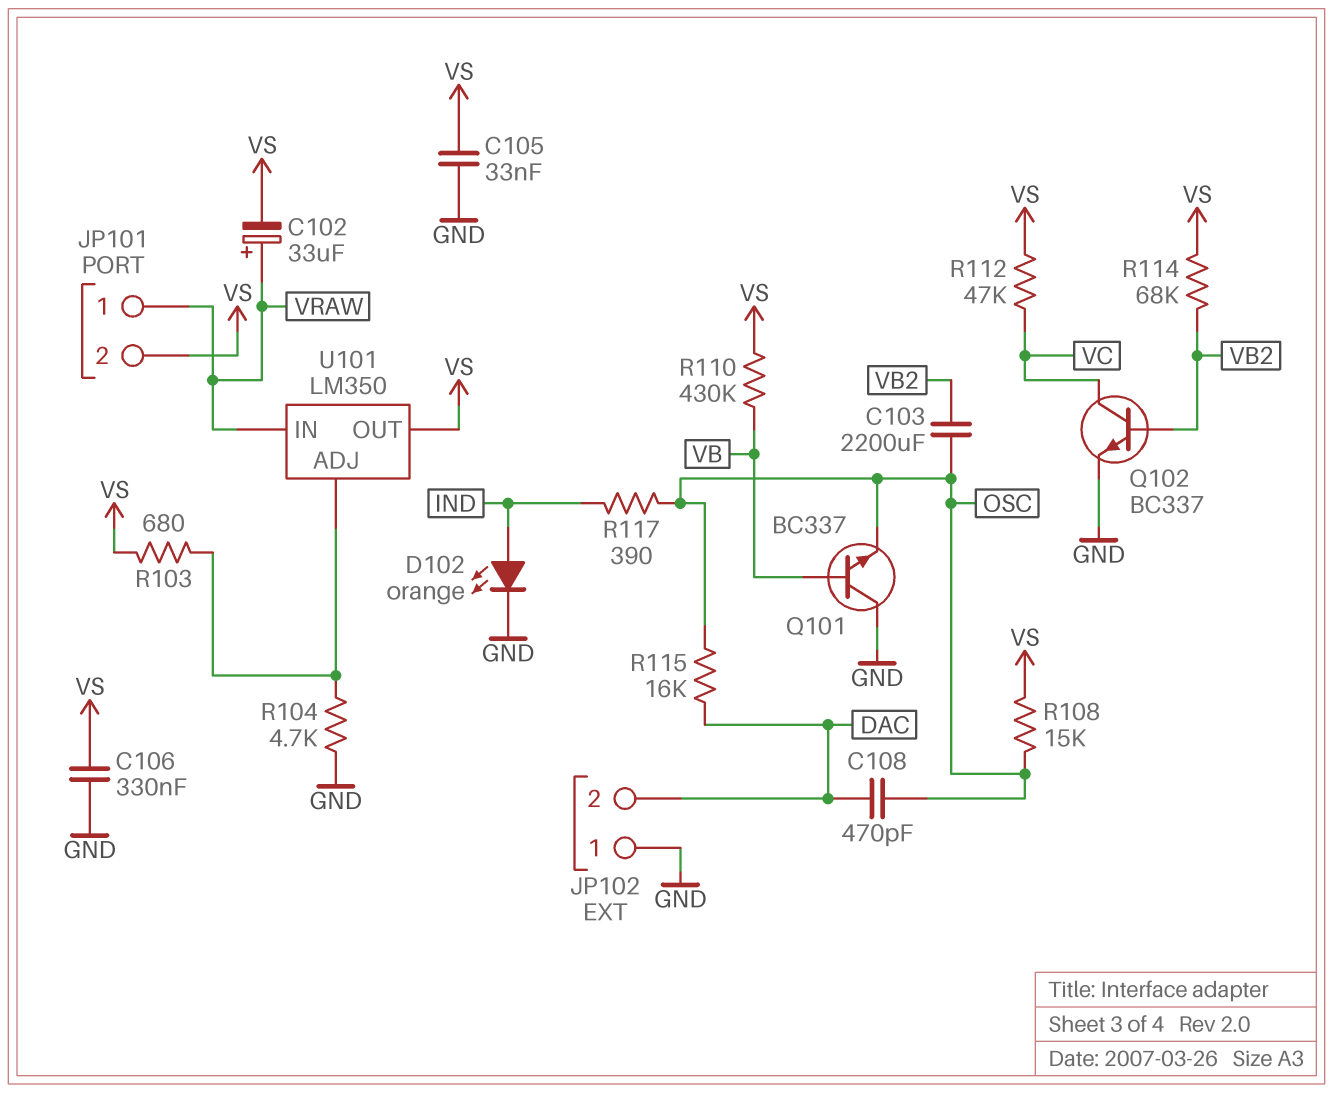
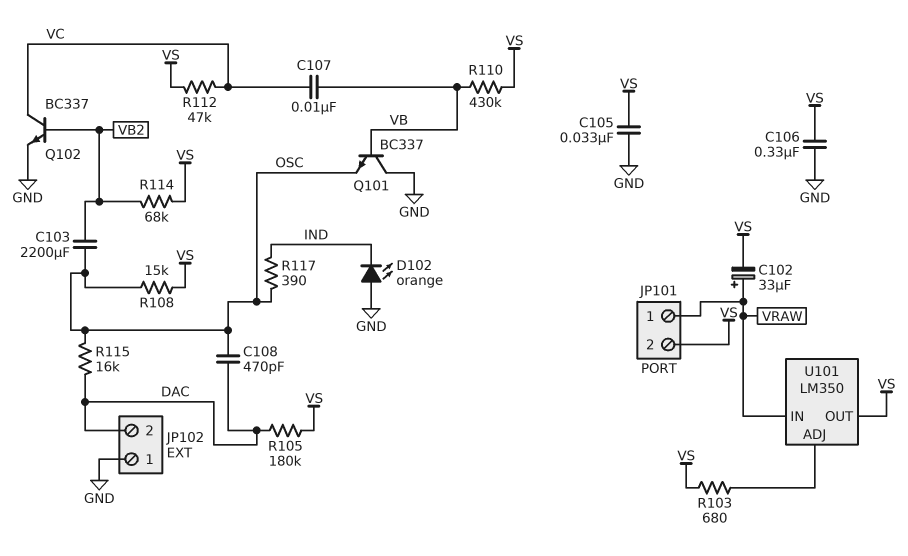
C107: none -> 10nF (VB, VC)
D102: LED orange (A IND, K GND) -> LED orange (A GND, K IND)
R104: 4.7k (GND, U101/ADJ) -> none
R105: none -> 180k (DAC, VS)

